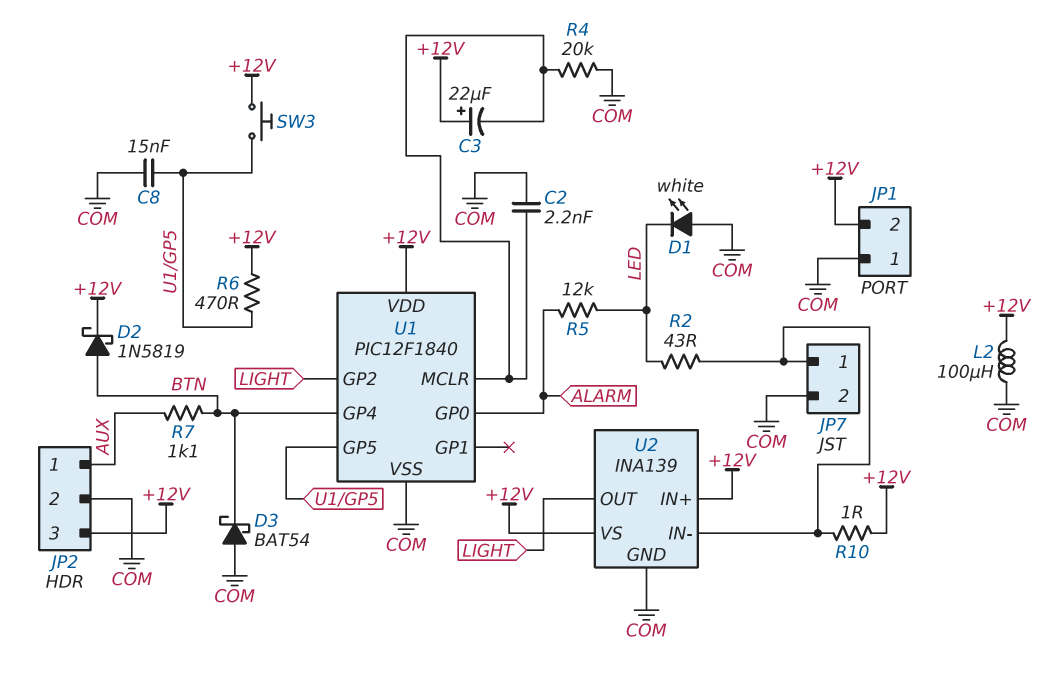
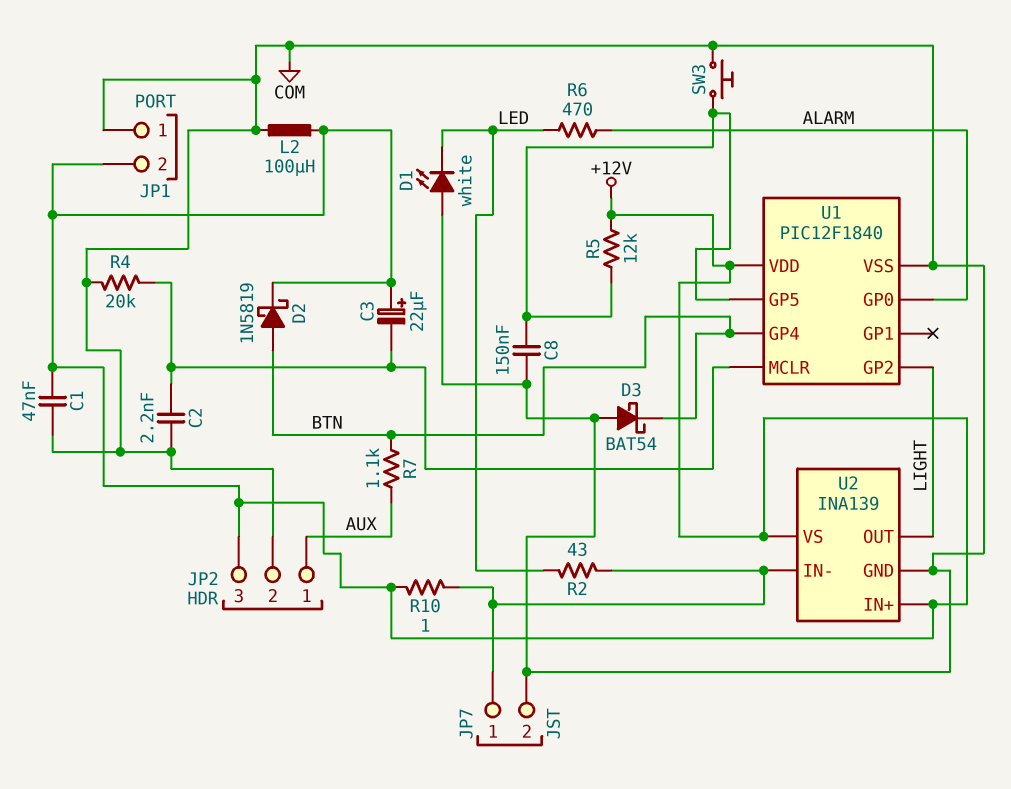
C1: none -> 47nF (+12V, COM)
C8: 15nF (COM, U1/GP5) -> 150nF (COM, U1/GP5)
R5: 12k (ALARM, LED) -> 12k (+12V, U1/GP5)
R6: 470 (+12V, U1/GP5) -> 470 (ALARM, LED)
SW3: button (+12V, U1/GP5) -> button (COM, U1/GP5)

